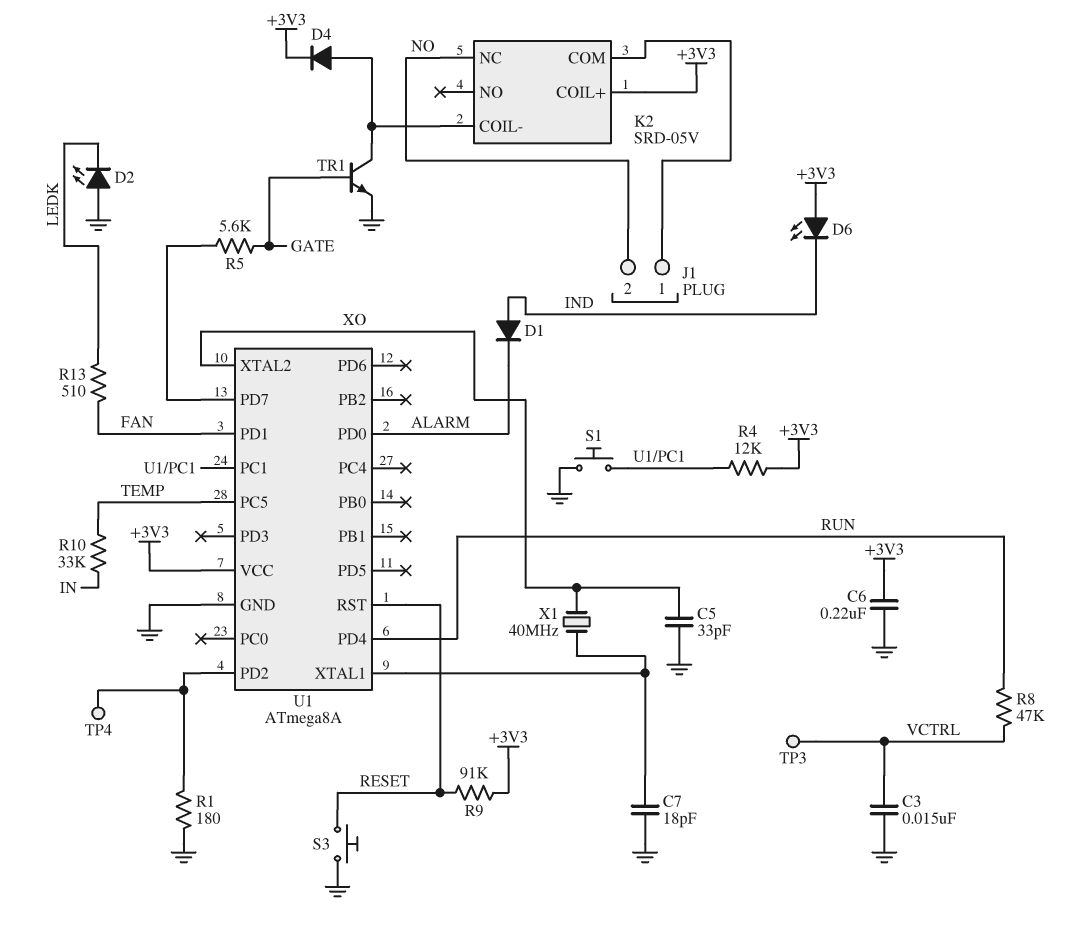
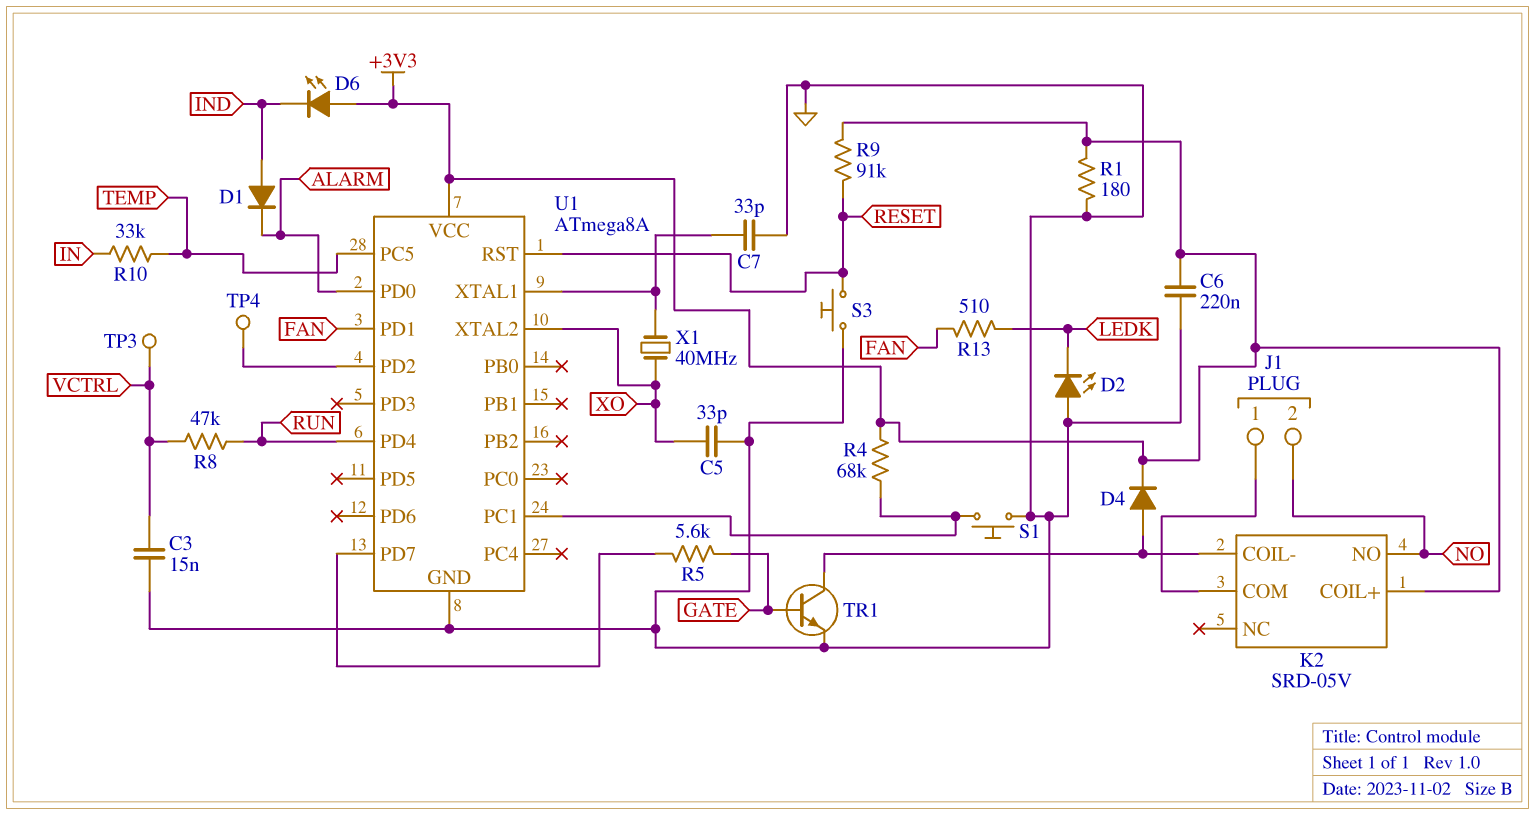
C7: 18pF (GND, U1/XTAL1) -> 33pF (GND, U1/XTAL1)
K2 pin NC: NO -> none
K2 pin NO: none -> NO
R1: 180 (GND, U1/PD2) -> 180 (+3V3, GND)
R4: 12k (+3V3, U1/PC1) -> 68k (+3V3, U1/PC1)

